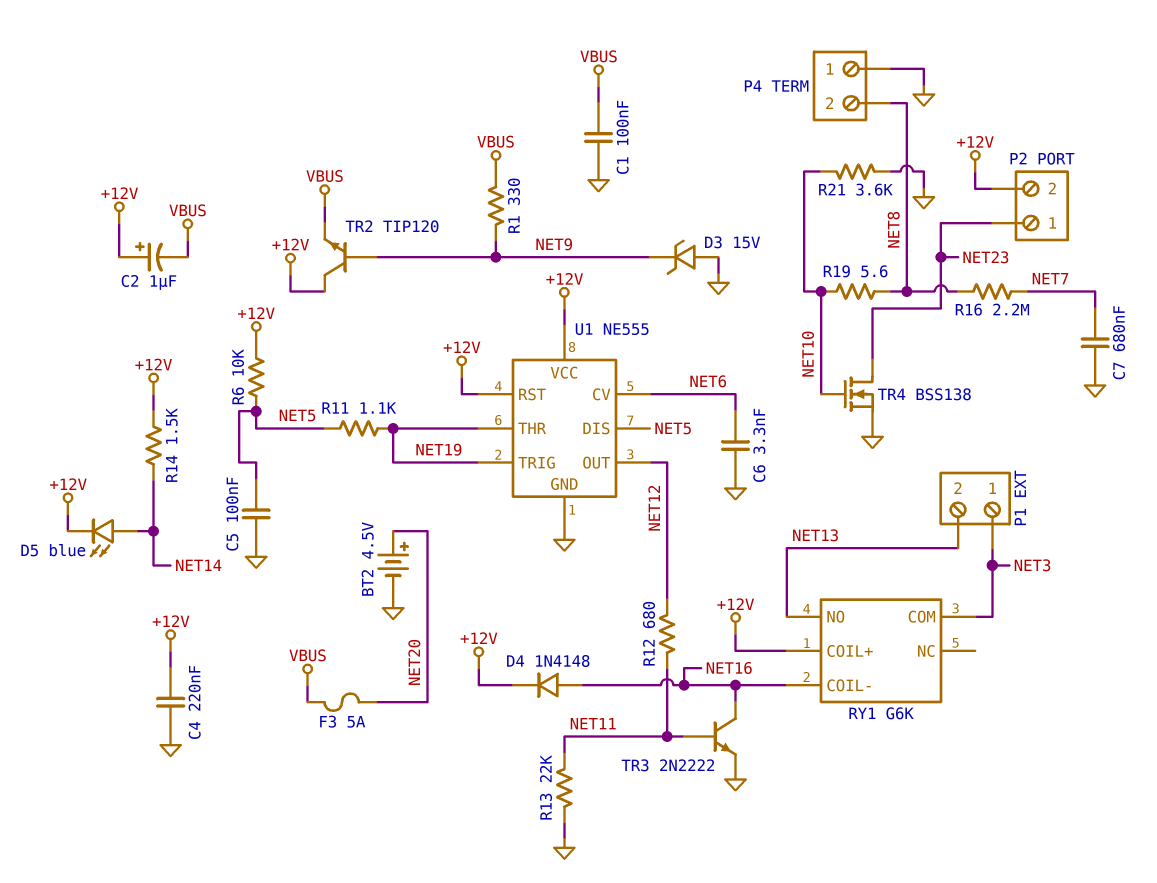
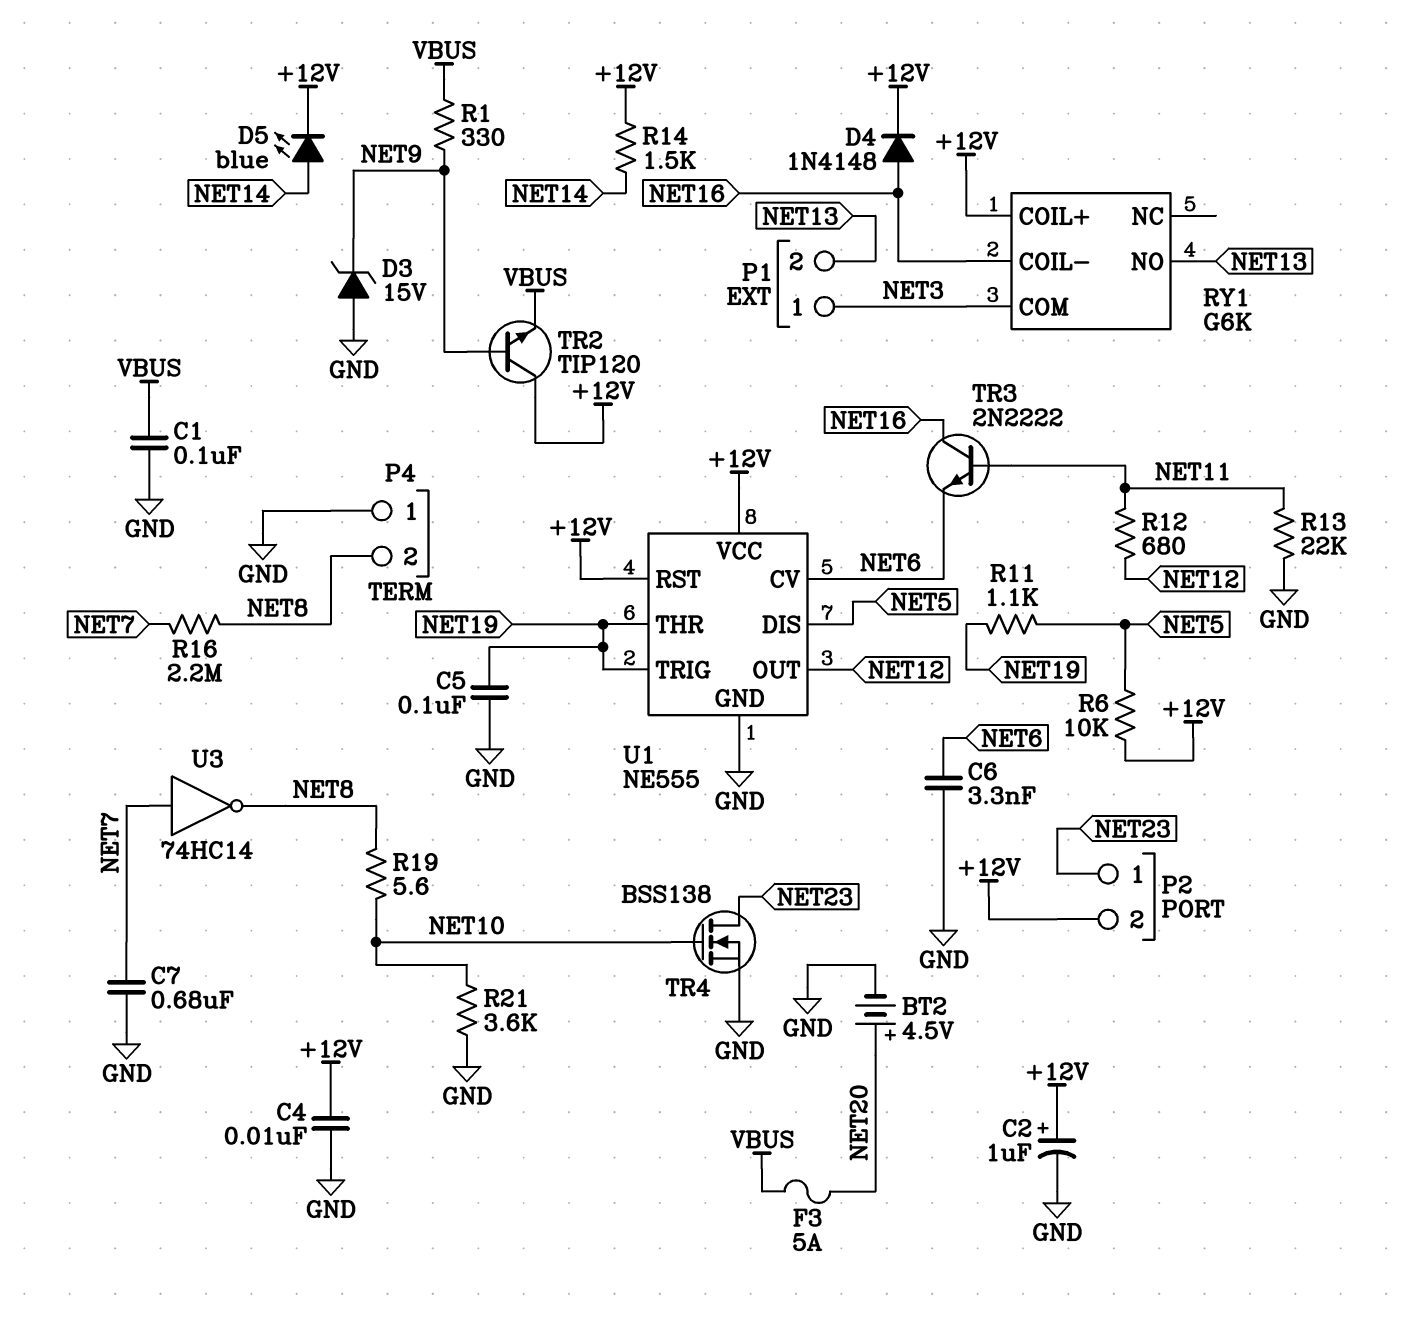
C2: 1uF (plus +12V, minus VBUS) -> 1uF (plus +12V, minus GND)
C4: 220nF (+12V, GND) -> 10nF (+12V, GND)
C5: 100nF (GND, NET5) -> 100nF (GND, NET19)
TR3: NPN 2N2222 (B NET11, C NET16, E GND) -> NPN 2N2222 (B NET11, C NET16, E NET6)
U3: none -> NOT 74HC14 (in NET7, out NET8)

